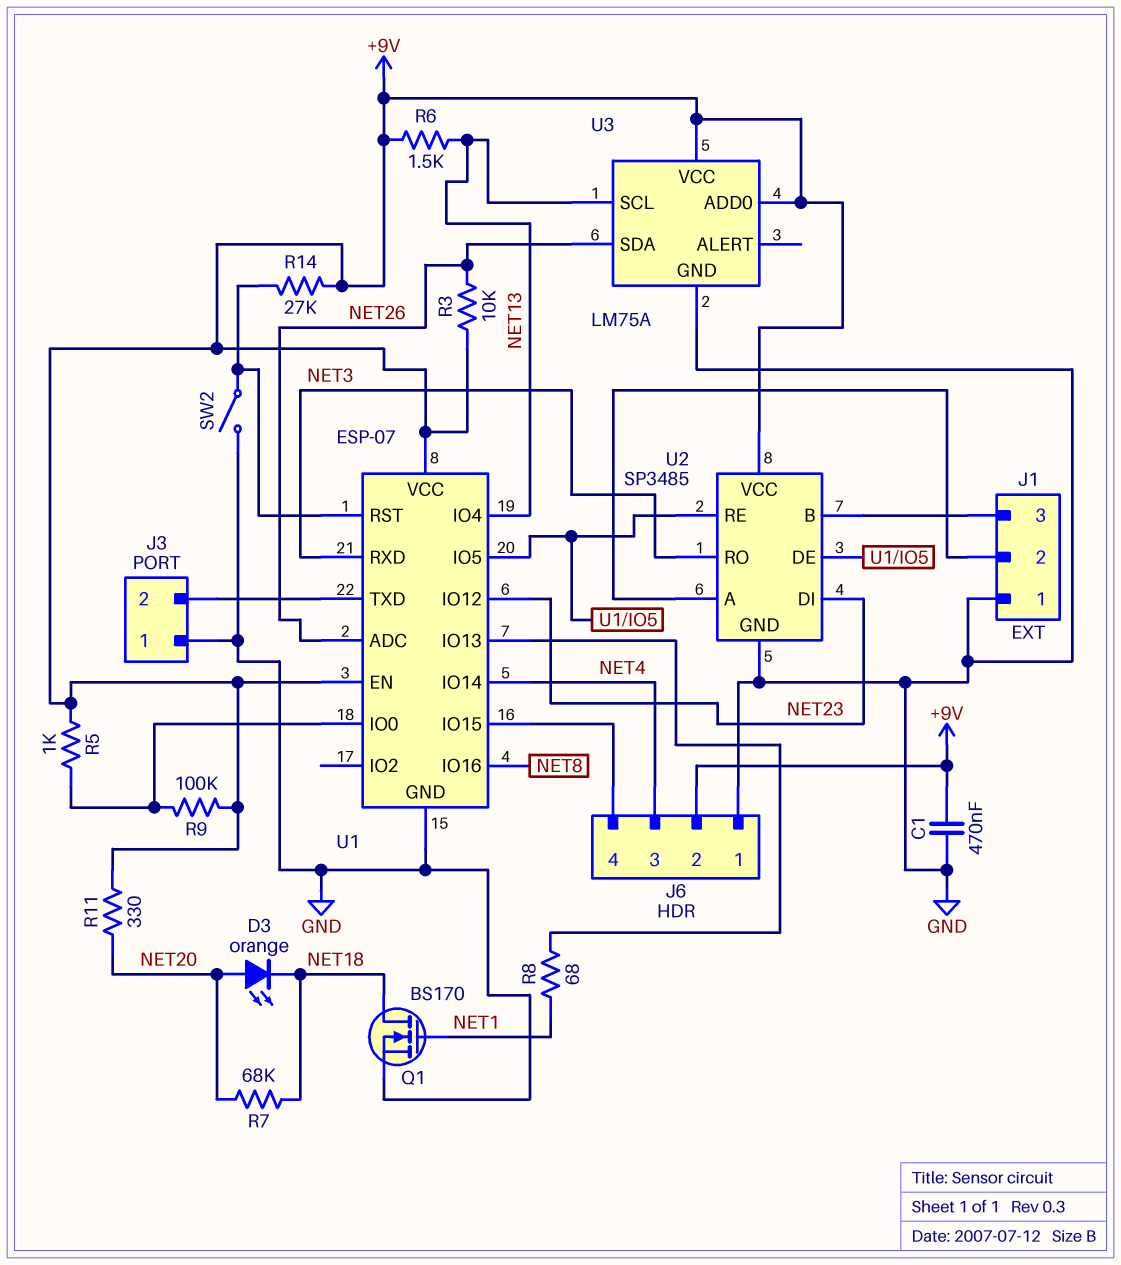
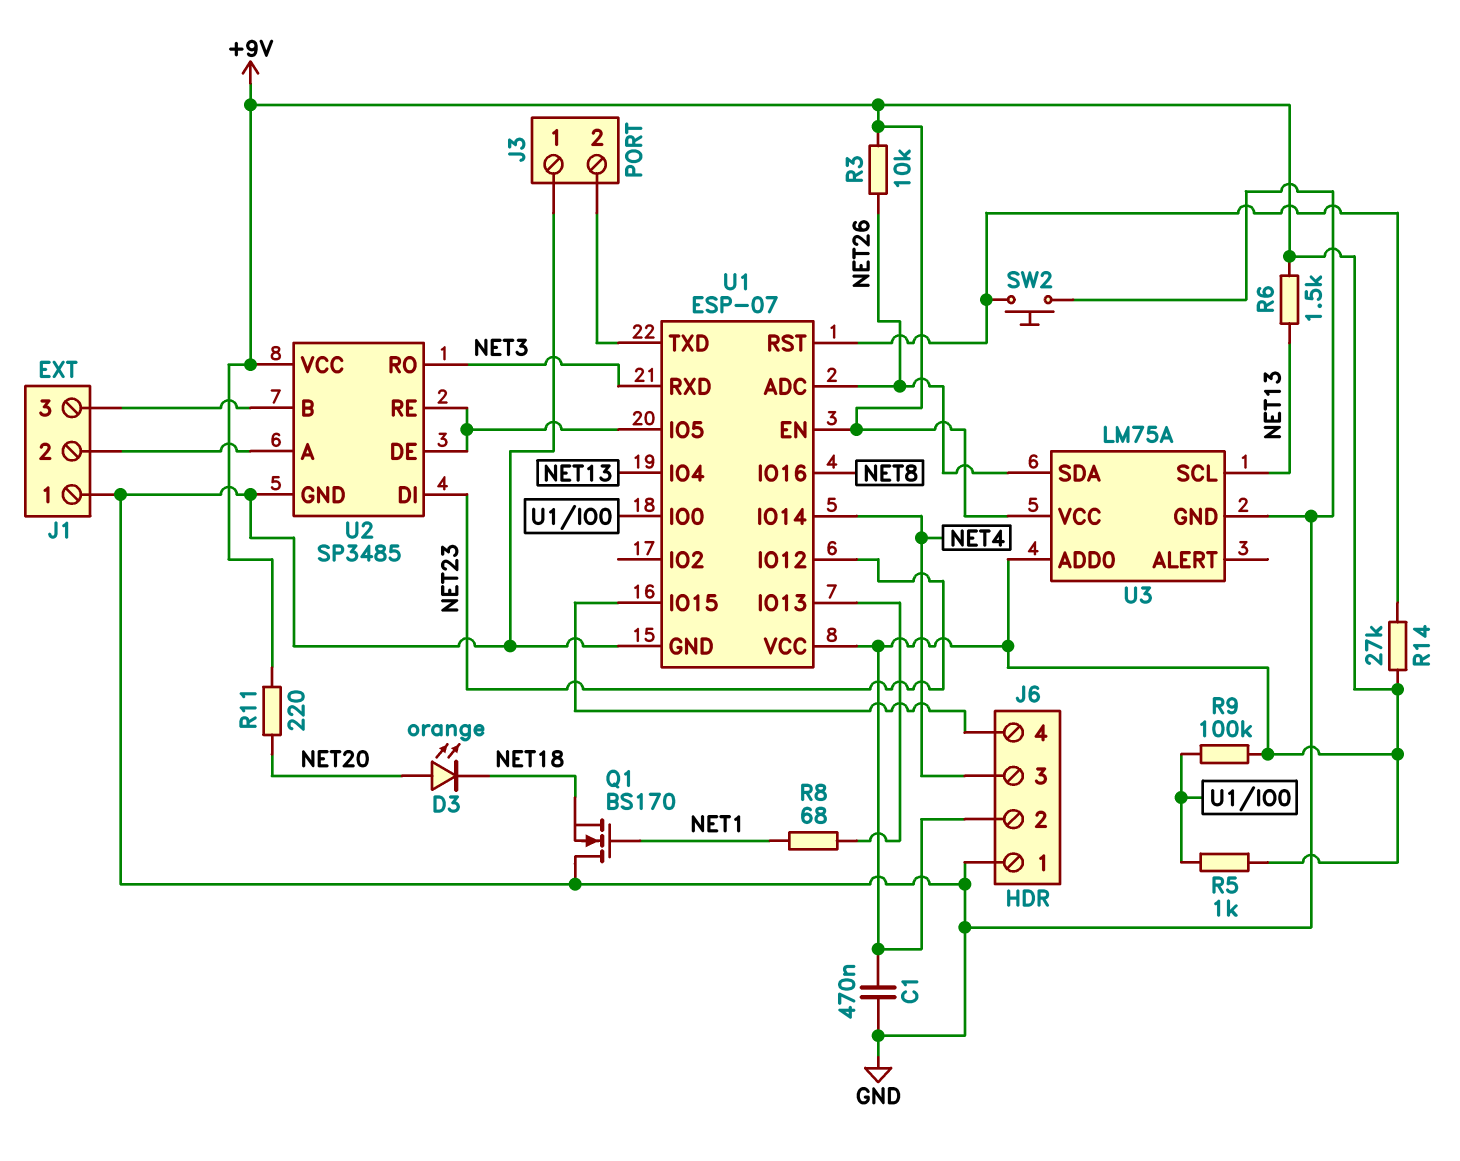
Q1: NMOS BS170 (G NET1, D NET18, S GND) -> NMOS BS170 (G NET1, D GND, S NET18)
R7: 68k (NET18, NET20) -> none
R11: 330 (+9V, NET20) -> 220 (+9V, NET20)
SW2: switch (GND, U1/RST) -> button (GND, U1/RST)

